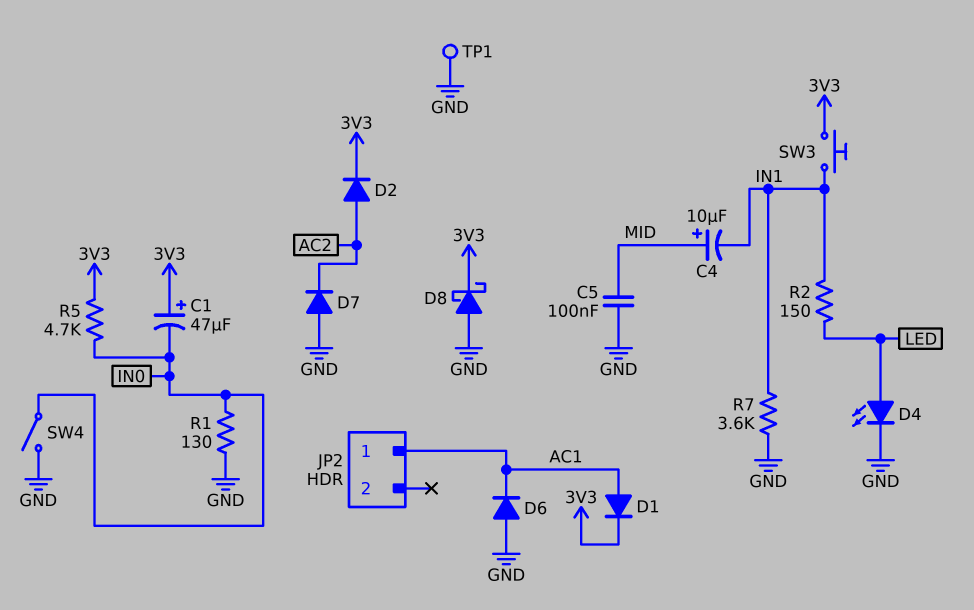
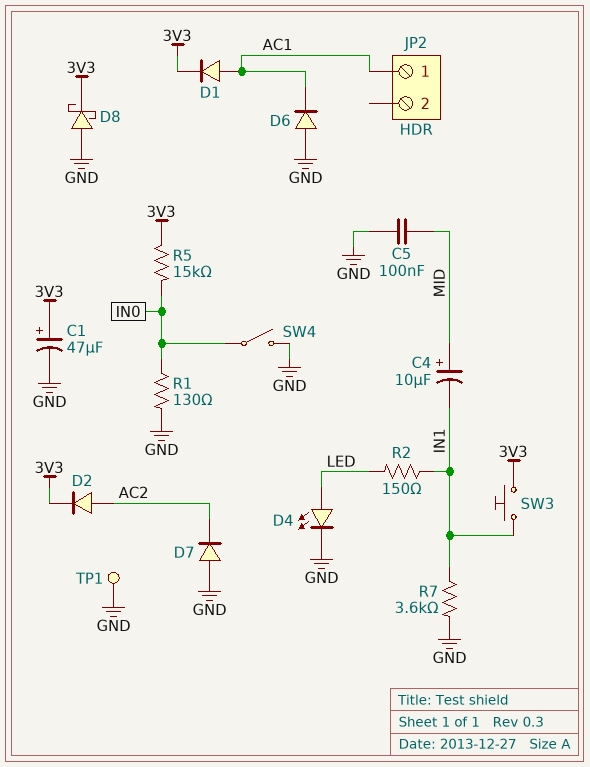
C1: 47uF (plus 3V3, minus IN0) -> 47uF (plus 3V3, minus GND)
R5: 4.7k (3V3, IN0) -> 15k (3V3, IN0)

